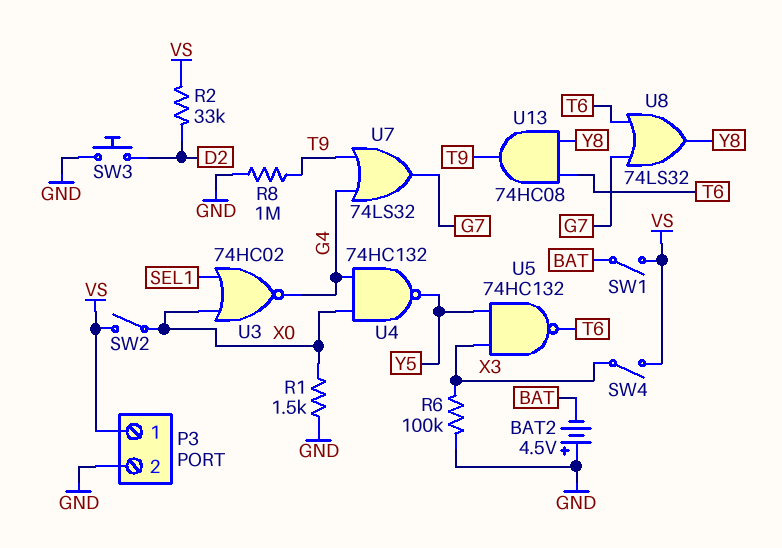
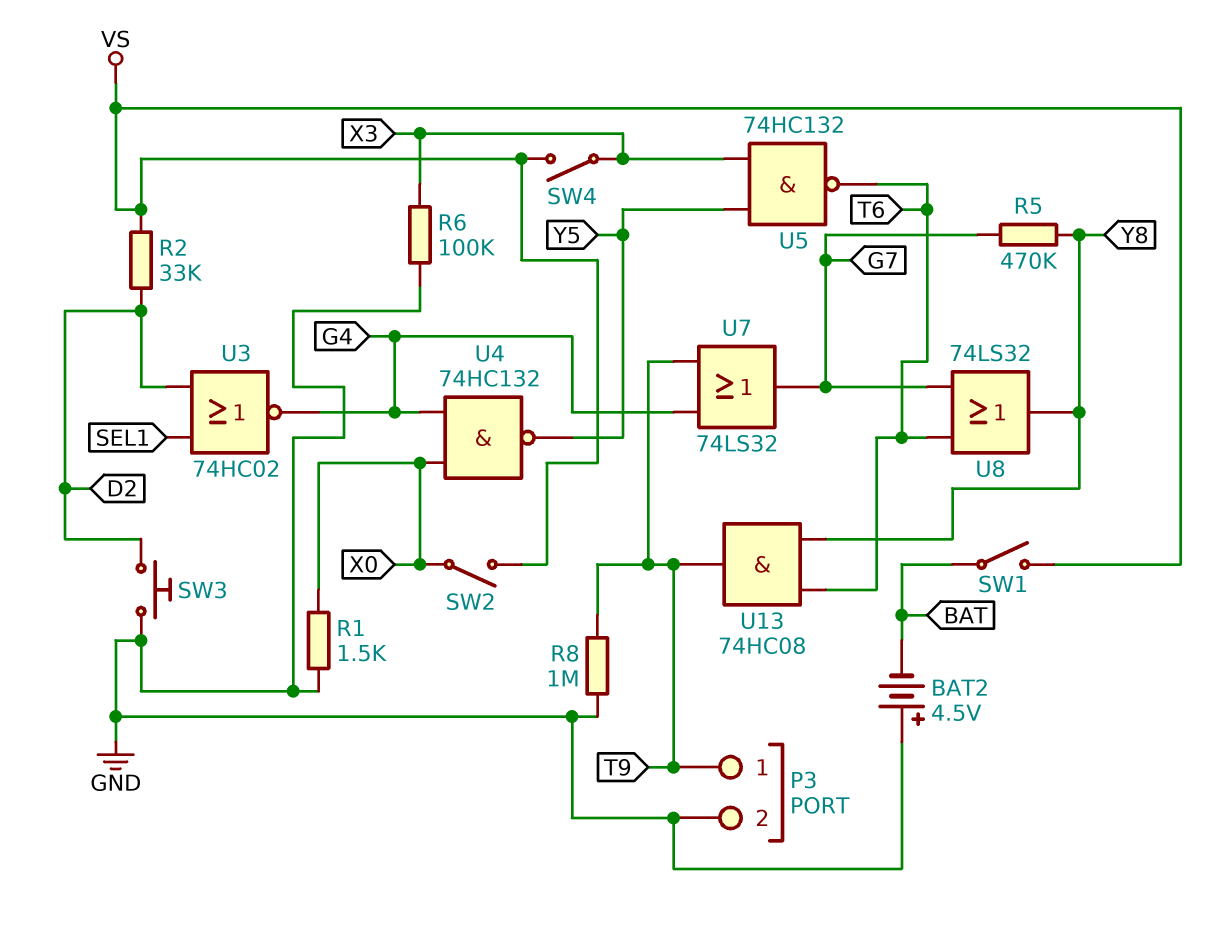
P3 pin 1: VS -> T9
R5: none -> 470k (G7, Y8)
U3: NOR 74HC02 (in SEL1, in X0, out G4) -> NOR 74HC02 (in D2, in SEL1, out G4)

